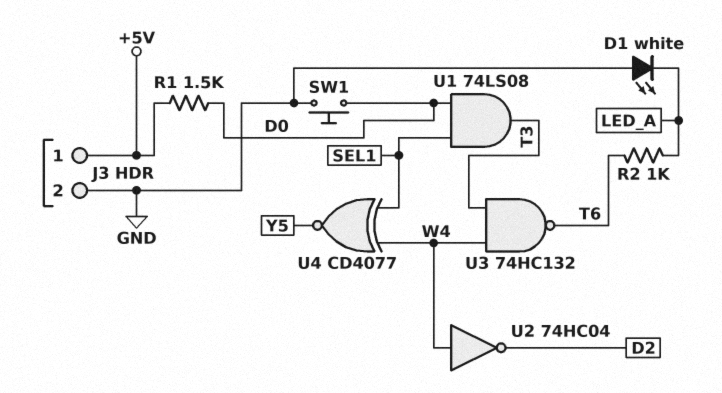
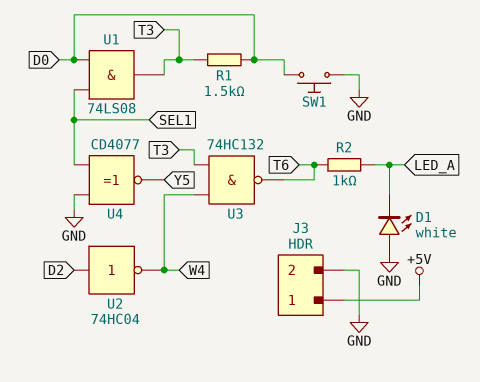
R1: 1.5k (+5V, D0) -> 1.5k (D0, T3)
U2: NOT 74HC04 (in W4, out D2) -> NOT 74HC04 (in D2, out W4)
U4: XNOR CD4077 (in SEL1, in W4, out Y5) -> XNOR CD4077 (in GND, in SEL1, out Y5)

